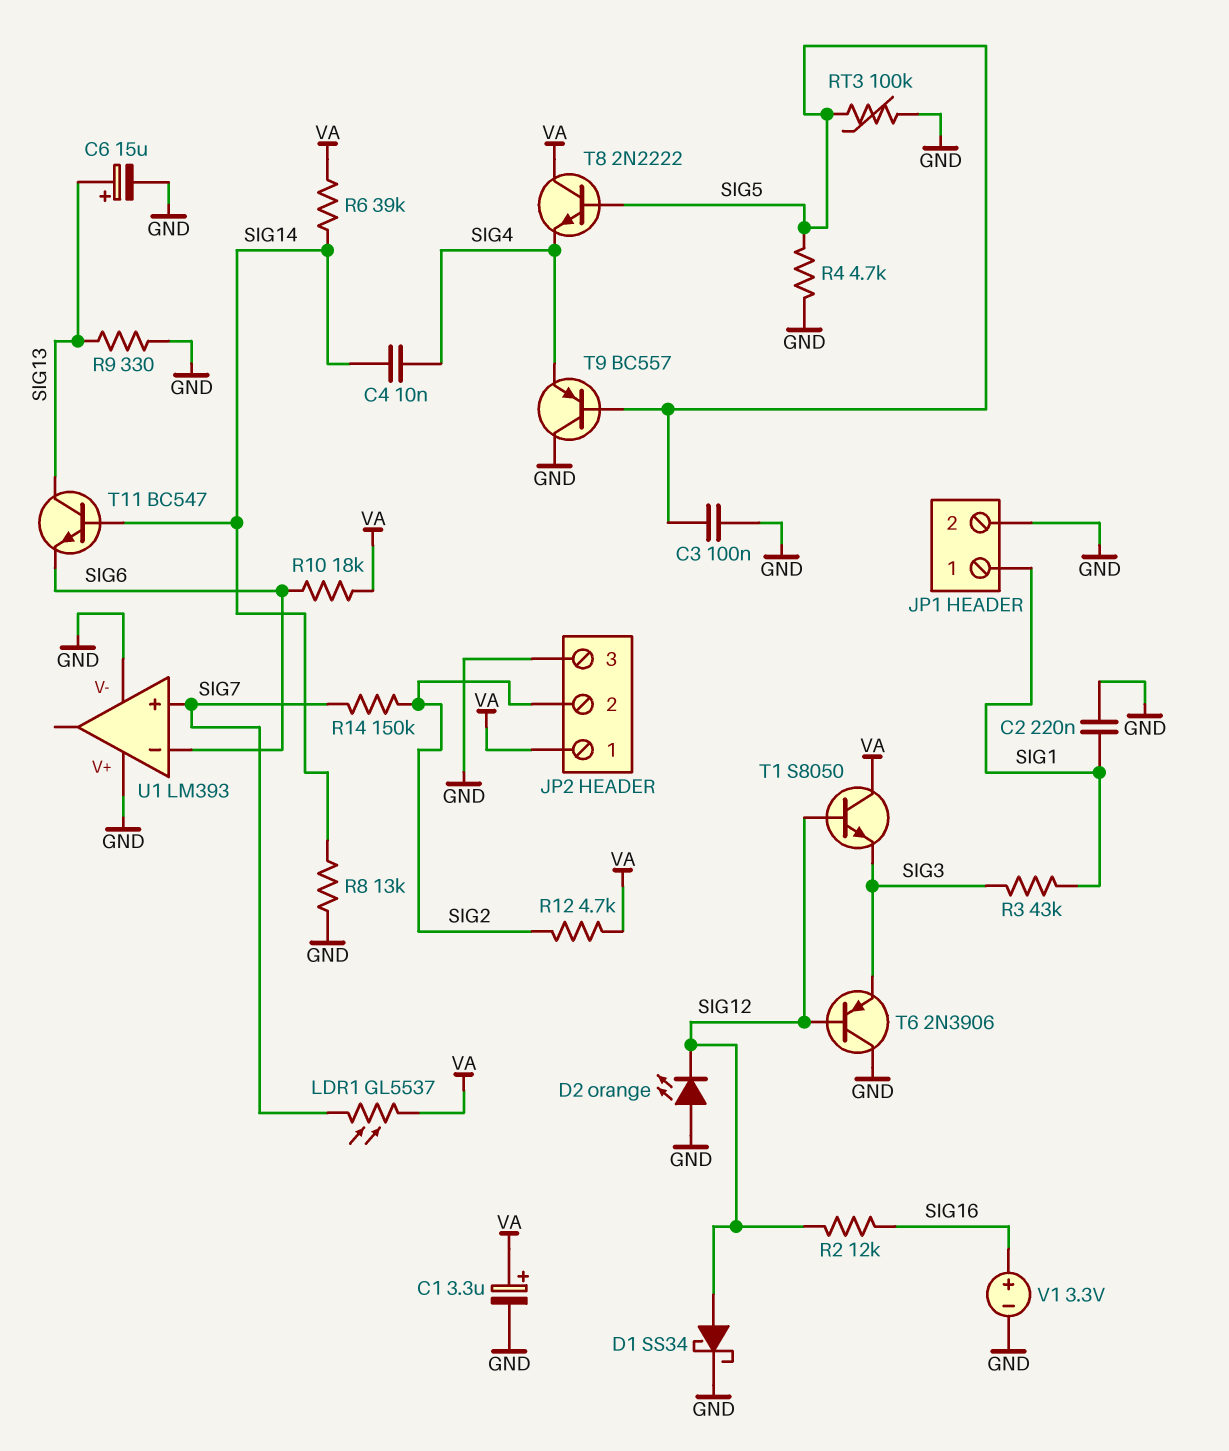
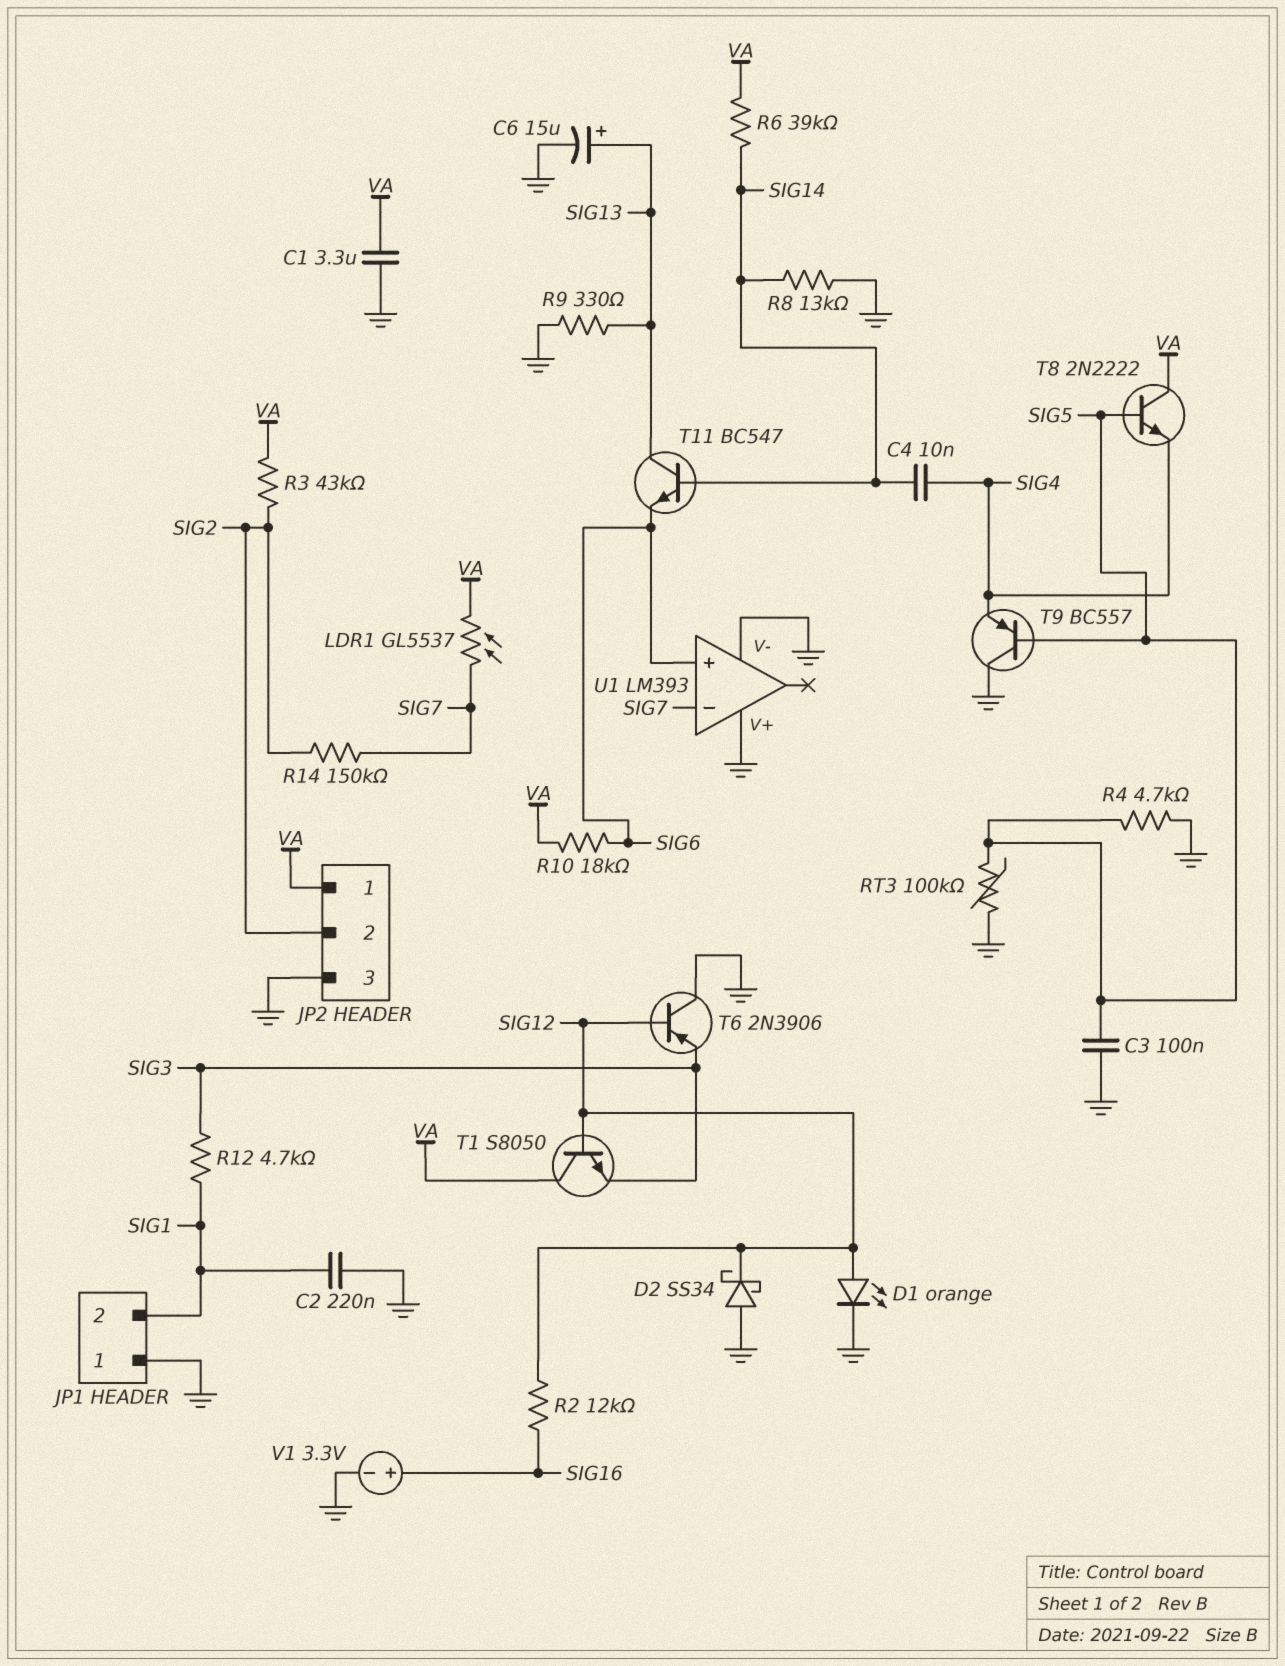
C1: 3.3uF (plus VA, minus GND) -> 3.3uF (GND, VA)
D1: schottky SS34 (A SIG12, K GND) -> LED orange (A SIG12, K GND)
D2: LED orange (A GND, K SIG12) -> schottky SS34 (A GND, K SIG12)
JP1 pin 1: SIG1 -> GND
JP1 pin 2: GND -> SIG1
R3: 43k (SIG1, SIG3) -> 43k (SIG2, VA)
R12: 4.7k (SIG2, VA) -> 4.7k (SIG1, SIG3)
U1 pin in+: SIG7 -> SIG6
U1 pin in-: SIG6 -> SIG7

